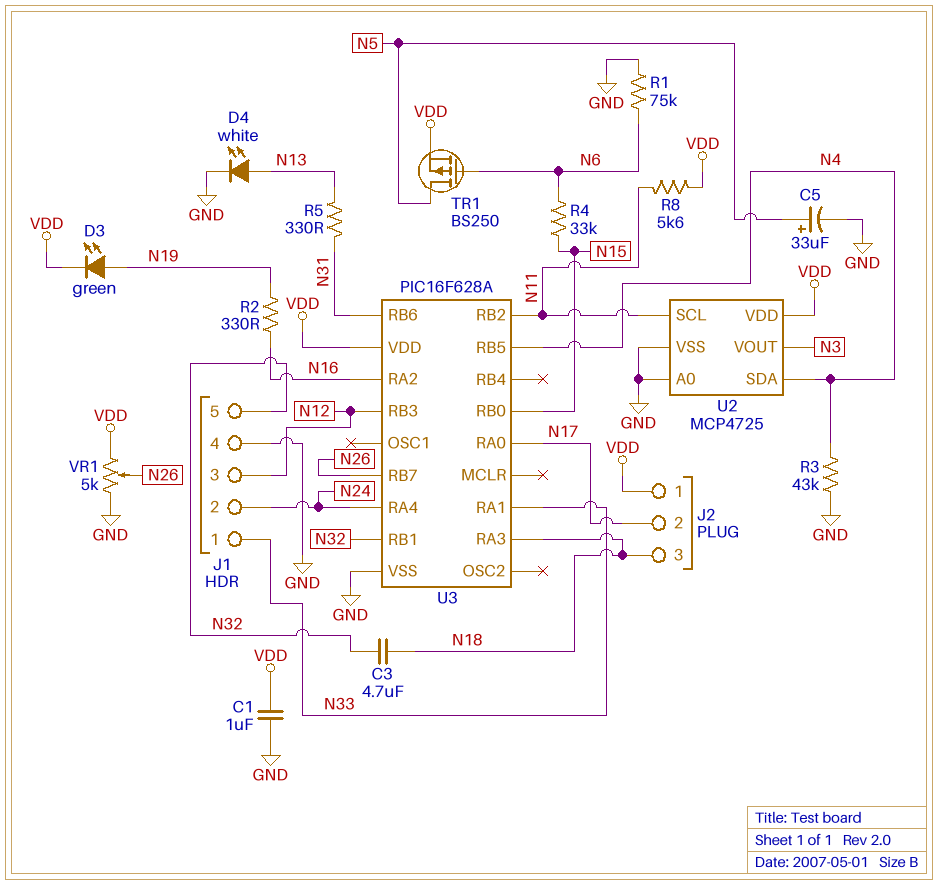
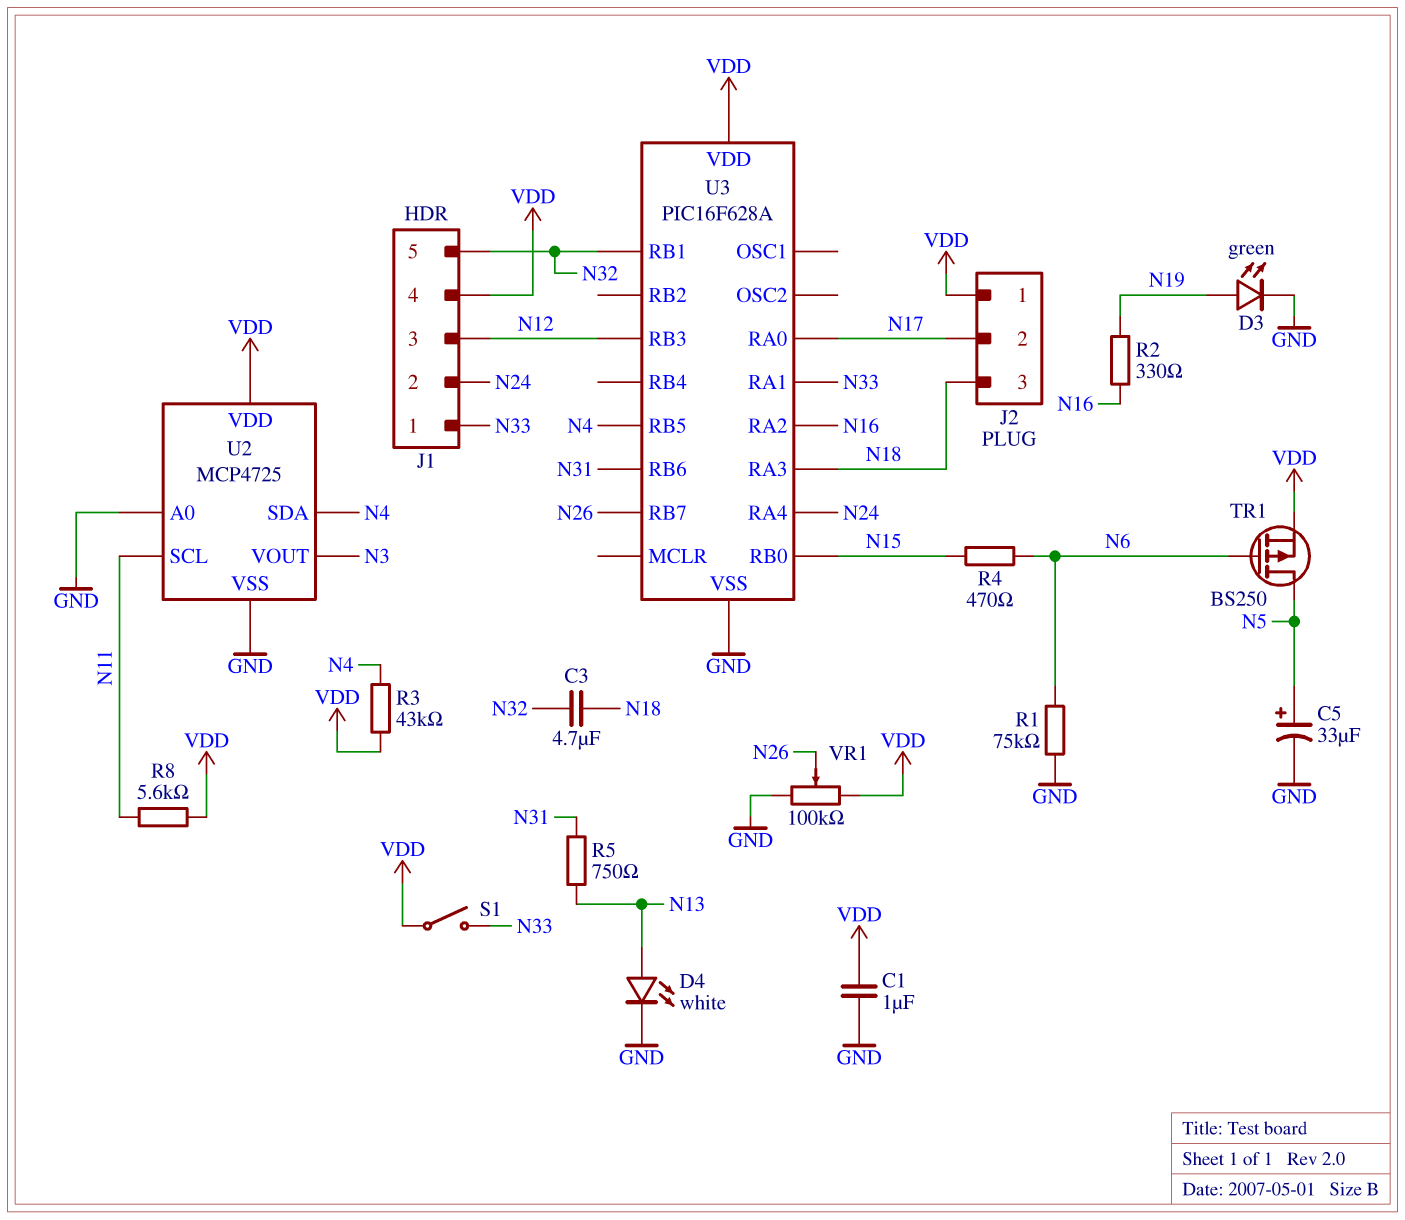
D3: LED green (A N19, K VDD) -> LED green (A N19, K GND)
J1 pin 4: GND -> VDD
R3: 43k (GND, N4) -> 43k (N4, VDD)
R4: 33k (N6, N15) -> 470 (N6, N15)
R5: 330 (N13, N31) -> 750 (N13, N31)
S1: none -> switch (N33, VDD)
U3 pin RB2: N11 -> none
VR1: 5k (GND, VDD, wiper N26) -> 100k (GND, VDD, wiper N26)

